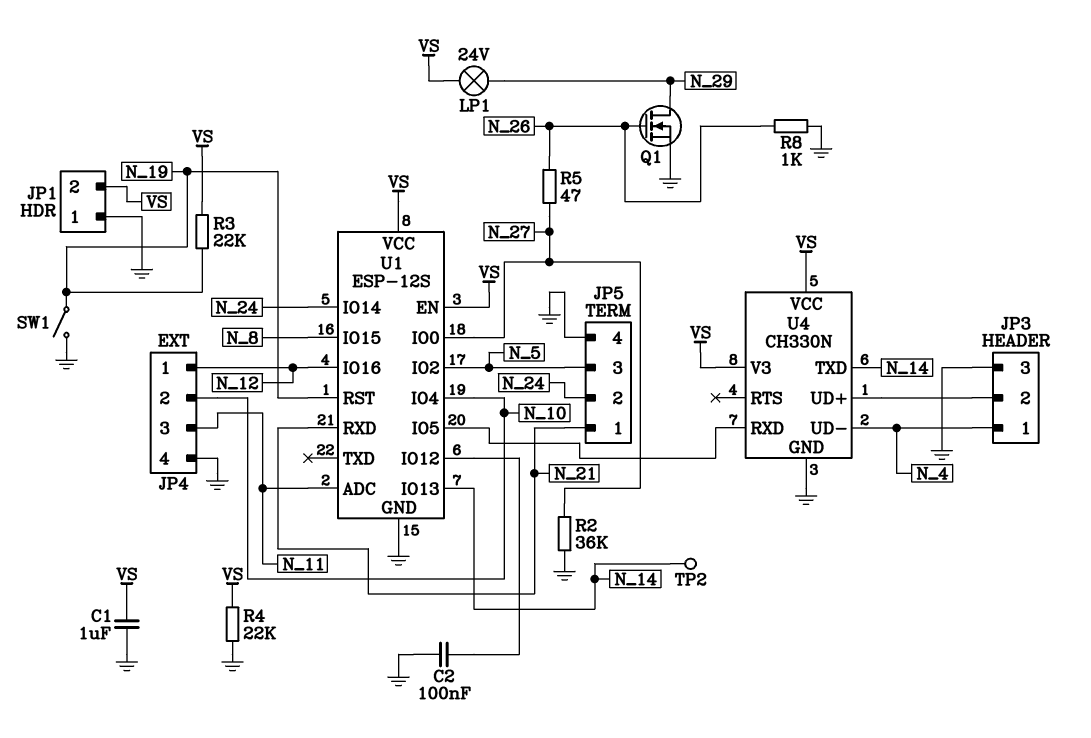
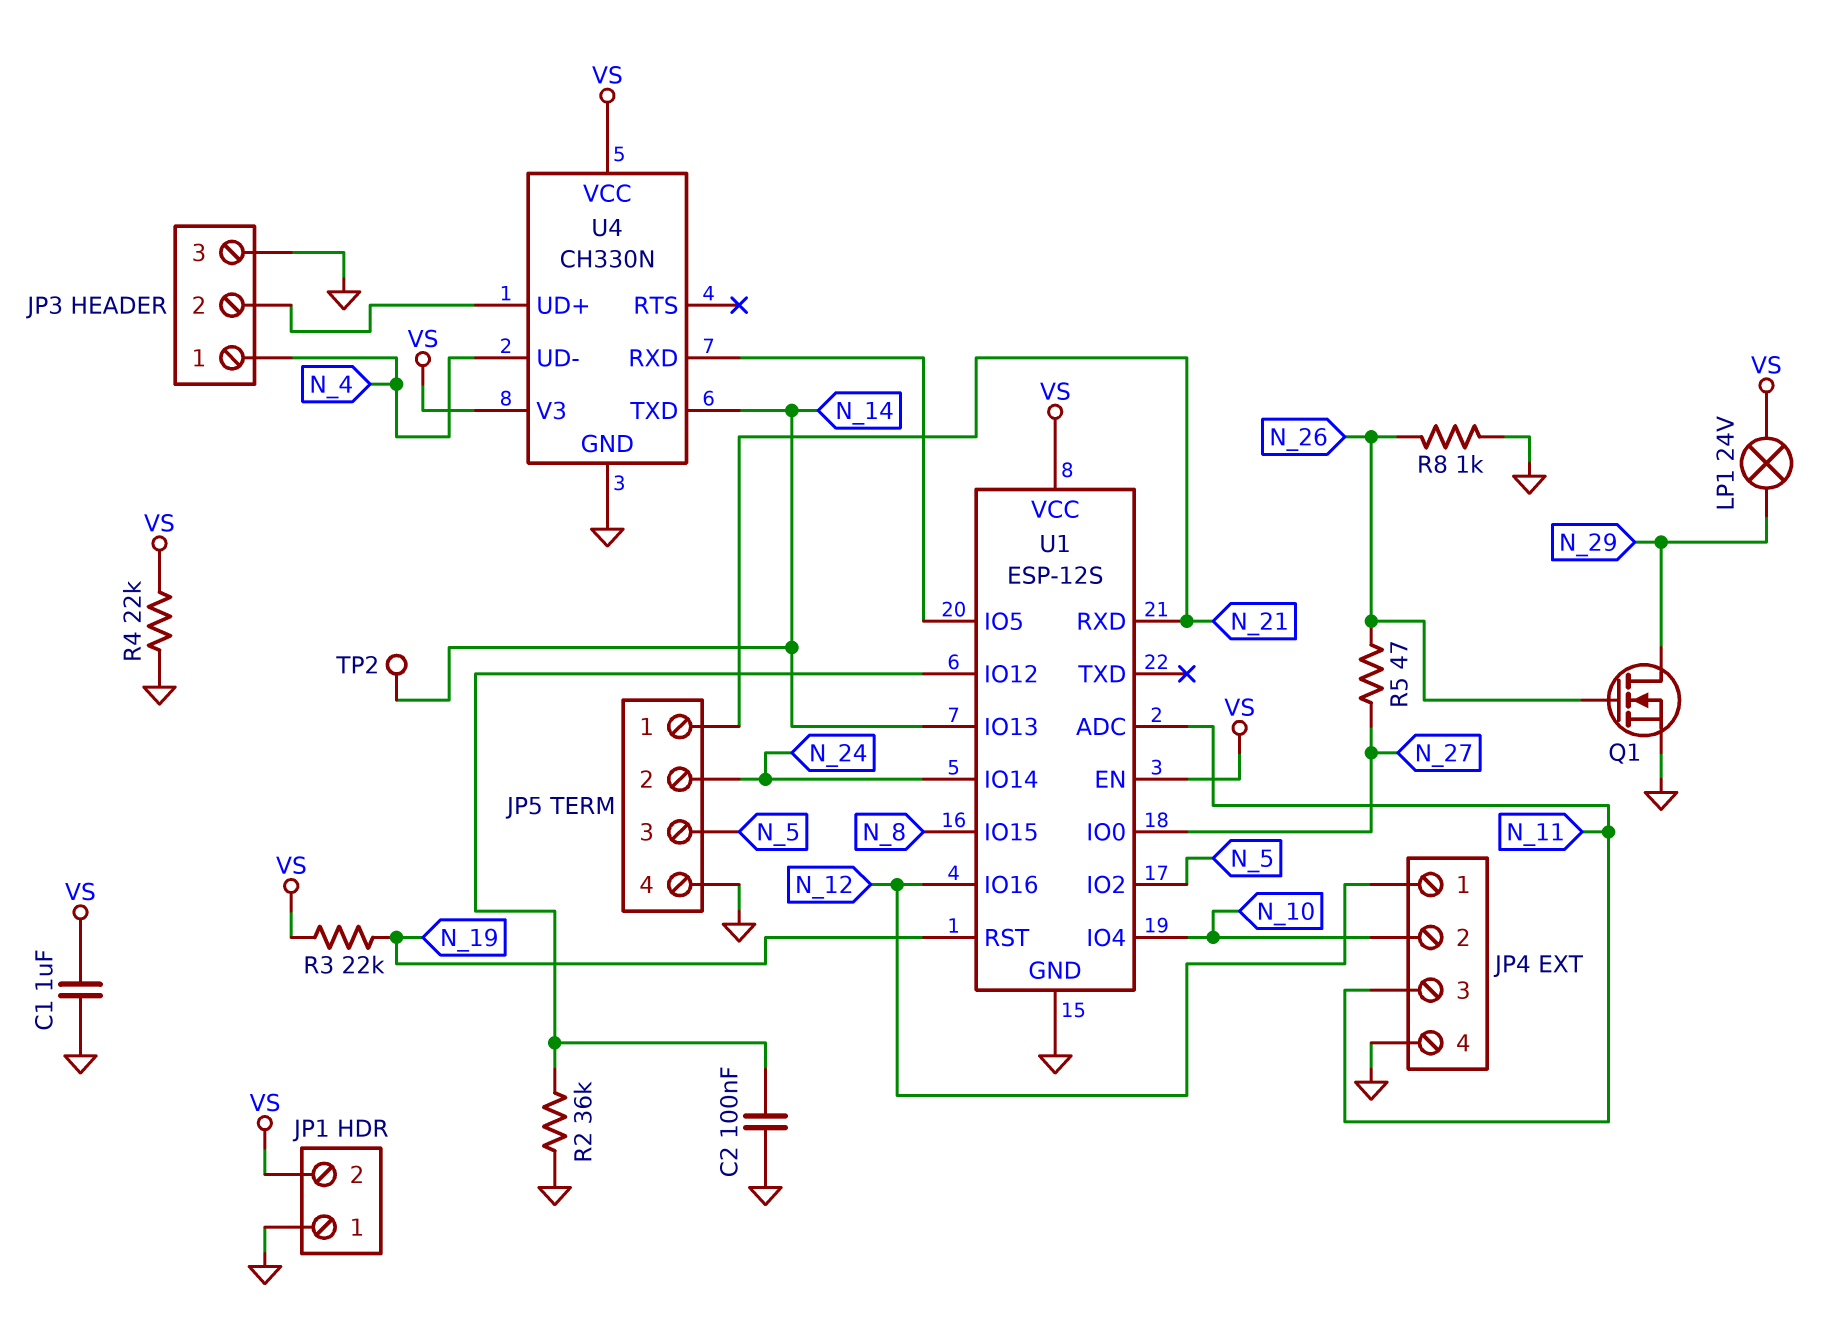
R2: 36k (GND, N_27) -> 36k (GND, U1/IO12)
SW1: switch (GND, N_19) -> none

